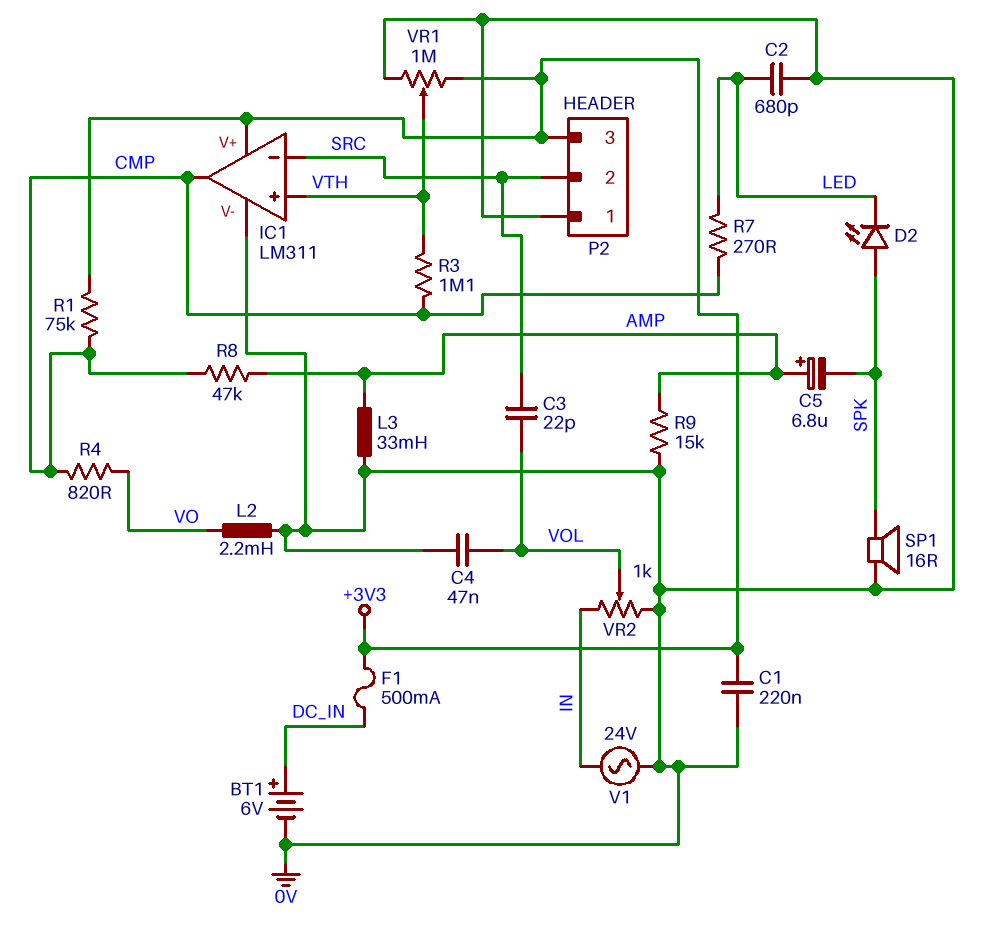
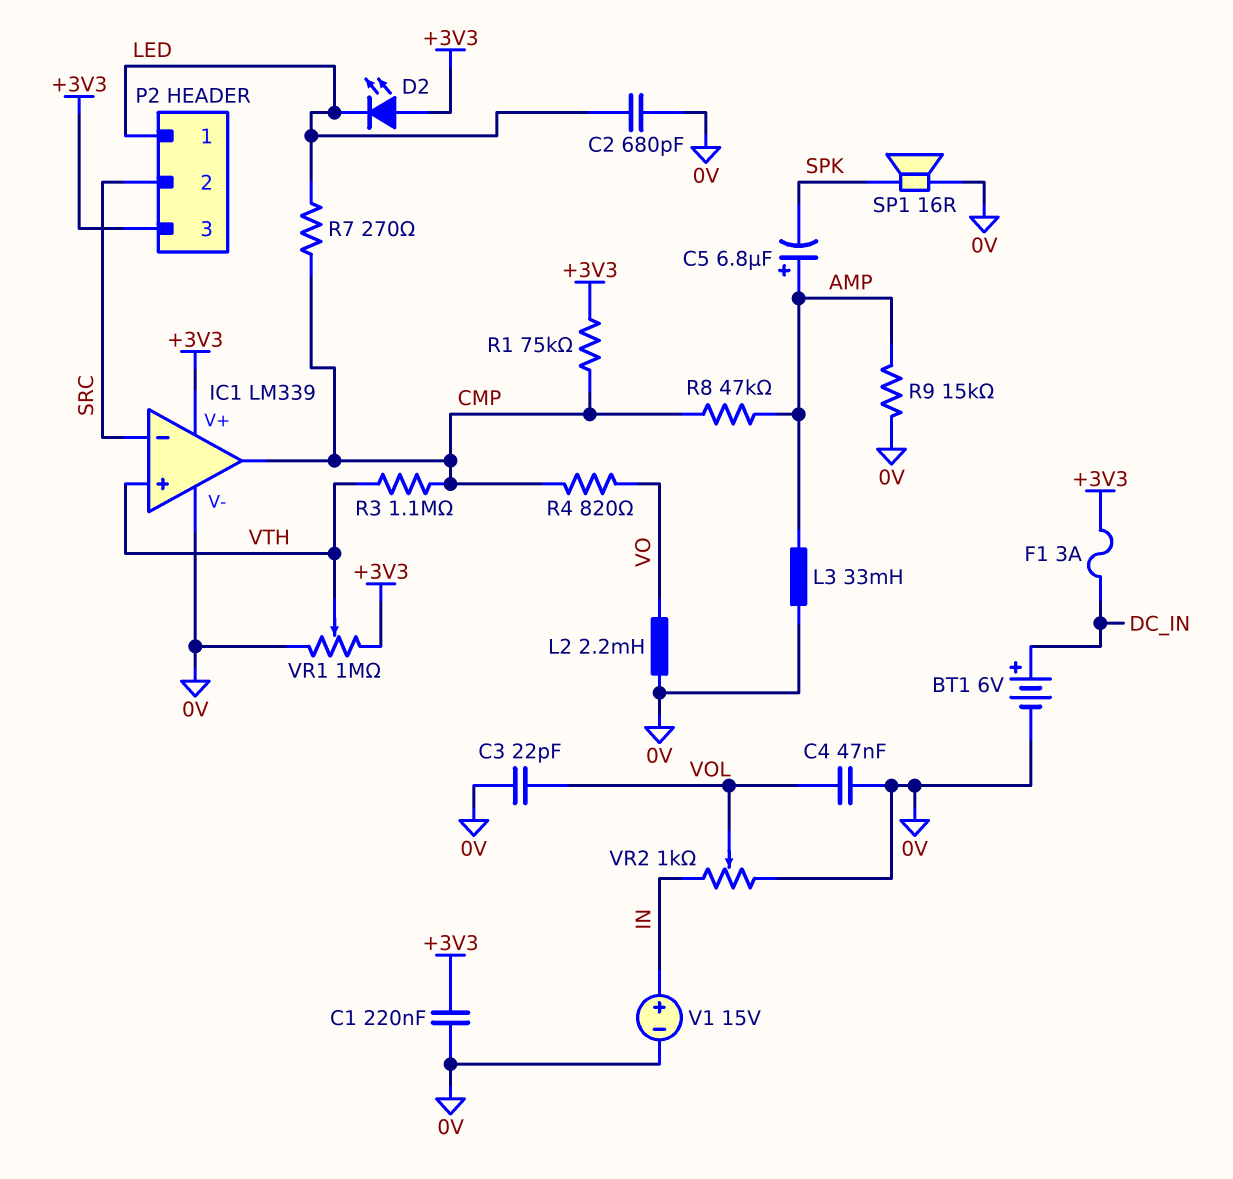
C3: 22pF (SRC, VOL) -> 22pF (0V, VOL)
D2: LED (A SPK, K LED) -> LED (A +3V3, K LED)
F1: 500mA (+3V3, DC_IN) -> 3A (+3V3, DC_IN)
IC1: LM311 -> LM339
P2 pin 1: 0V -> LED
V1: AC 24V (0V, IN) -> 15V (plus IN, minus 0V)

